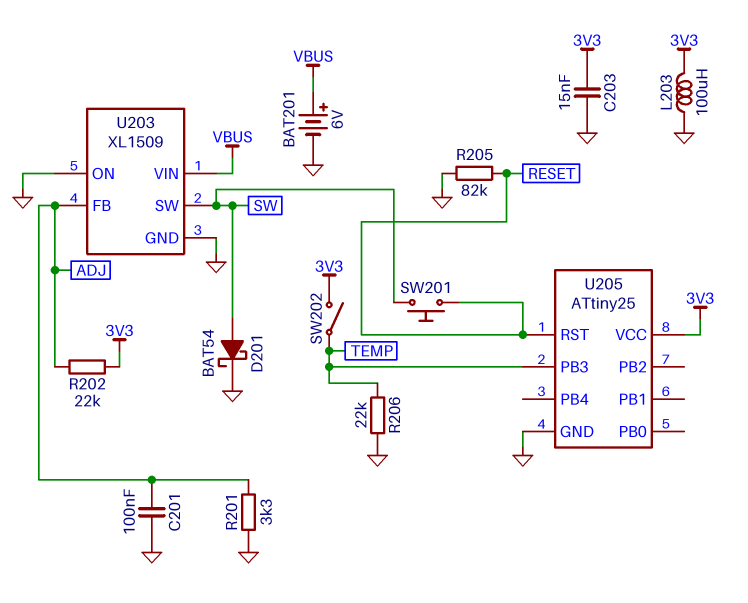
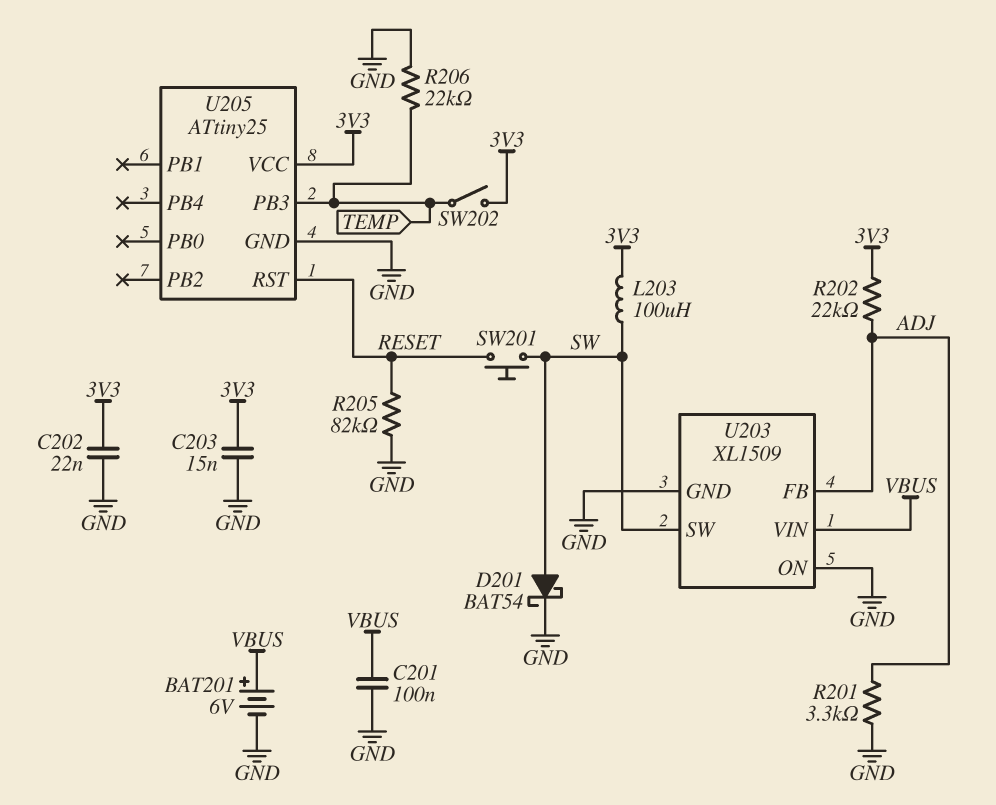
C201: 100nF (ADJ, GND) -> 100nF (GND, VBUS)
C202: none -> 22nF (3V3, GND)
L203: 100uH (3V3, GND) -> 100uH (3V3, SW)

